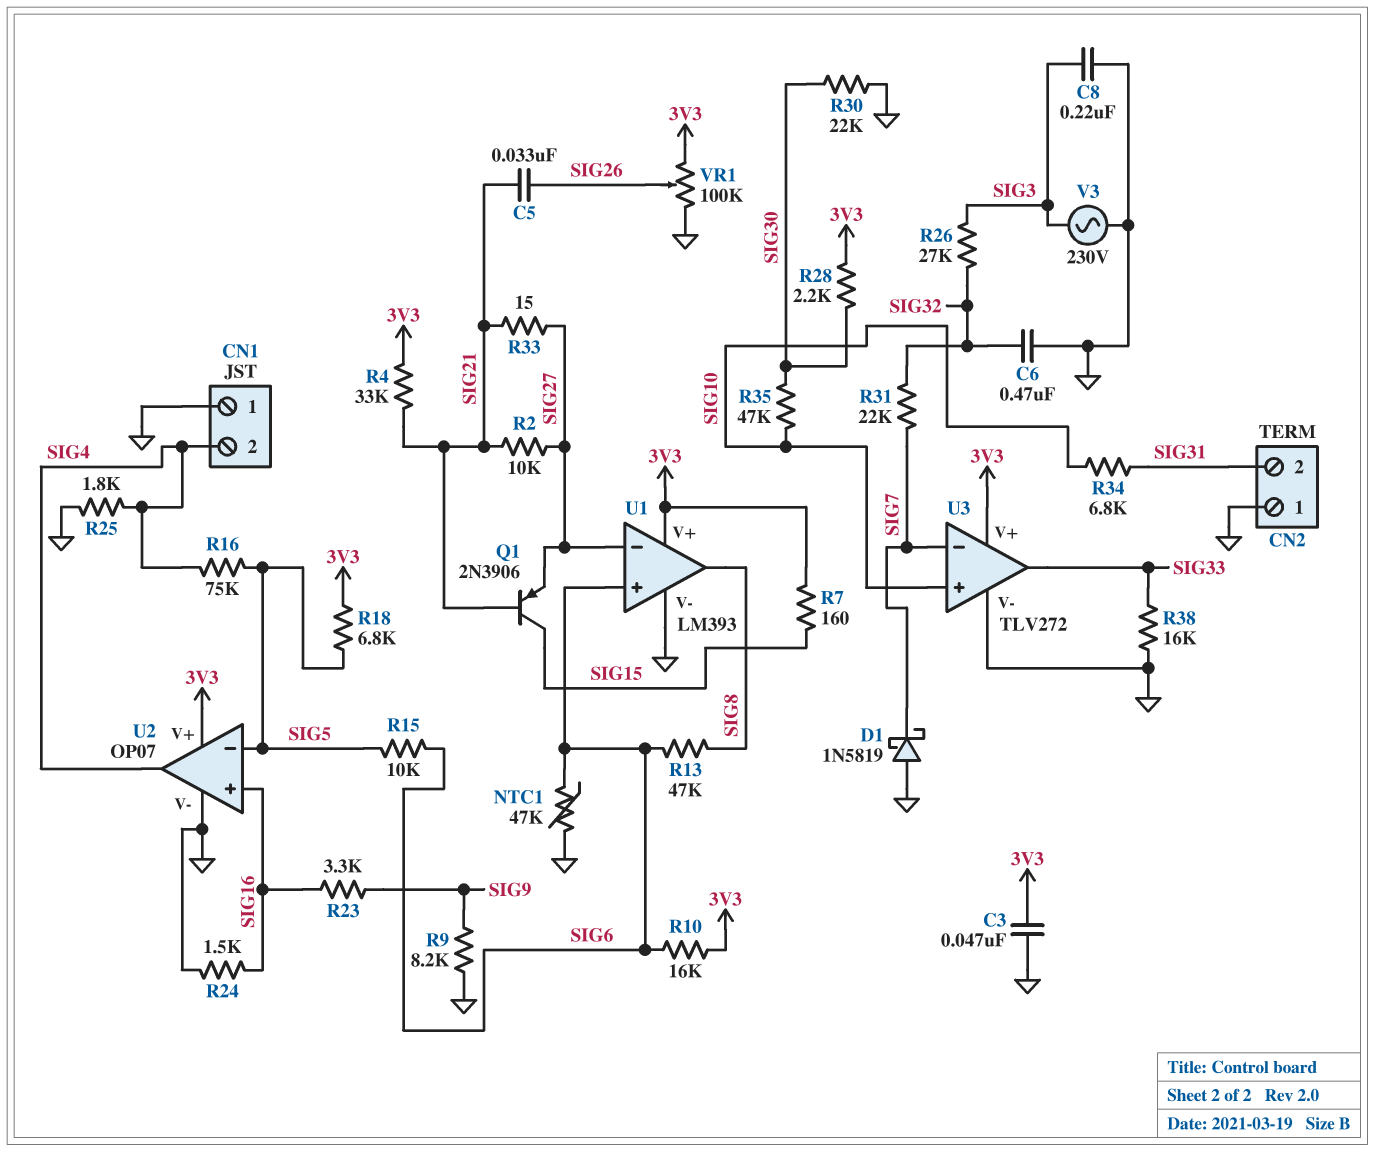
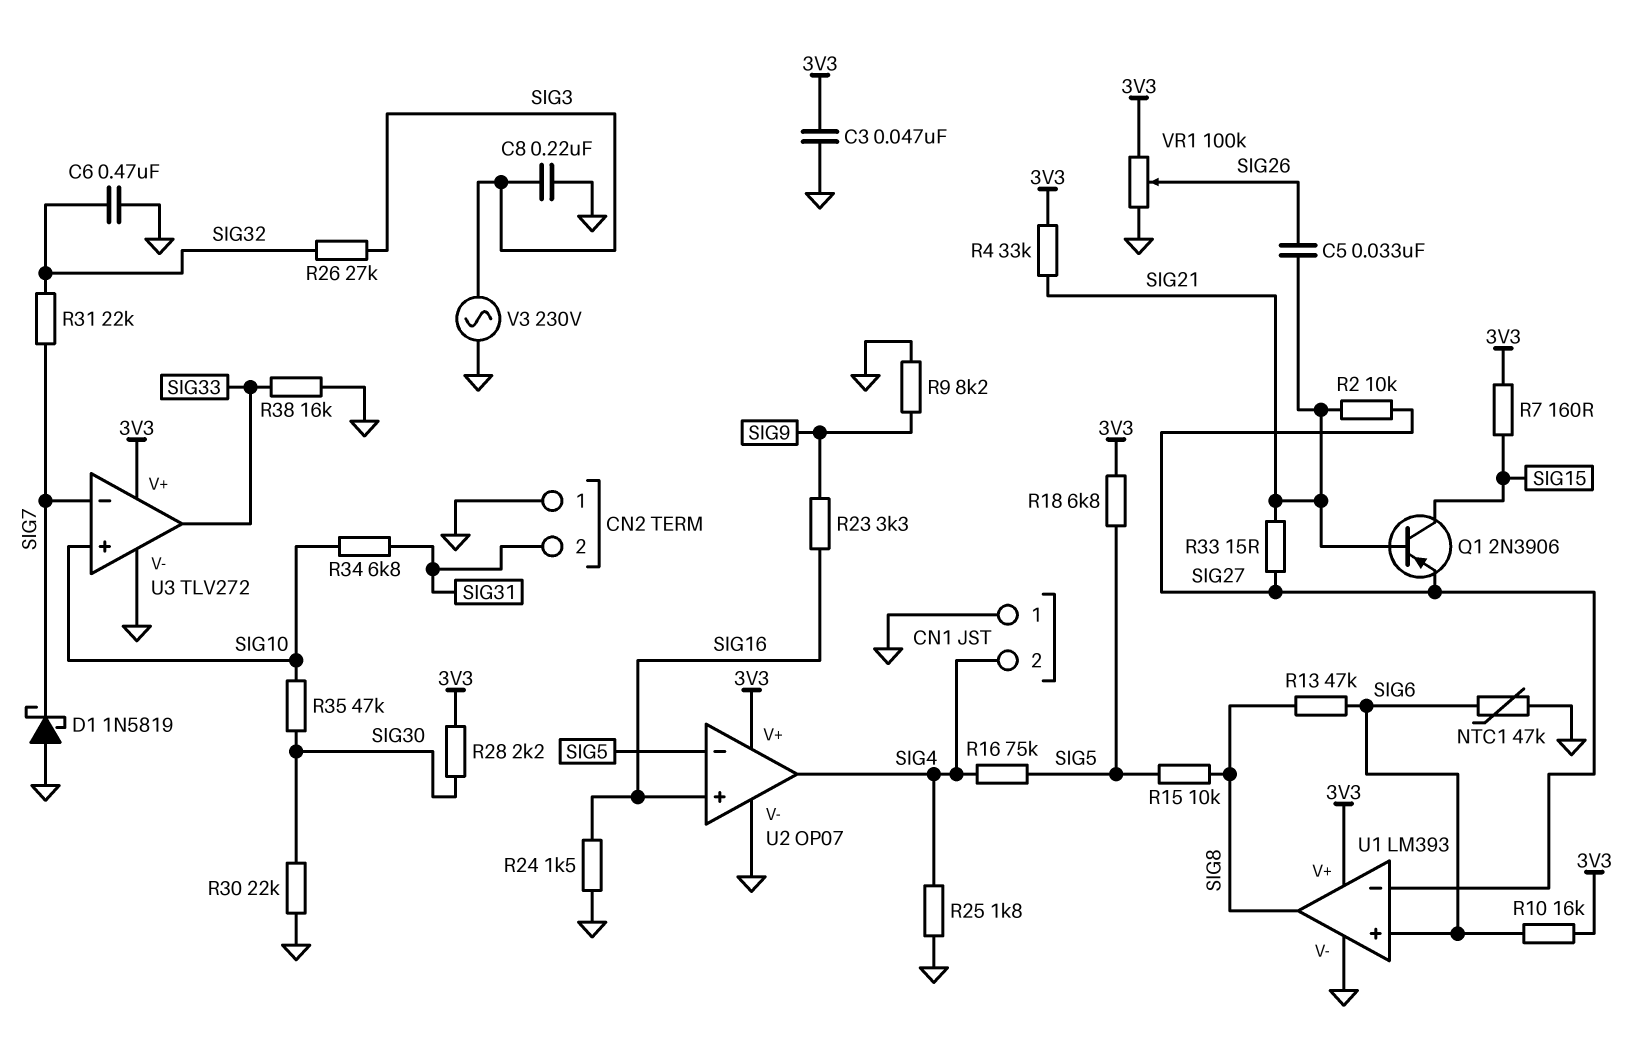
R15: 10k (SIG5, SIG6) -> 10k (SIG5, SIG8)

